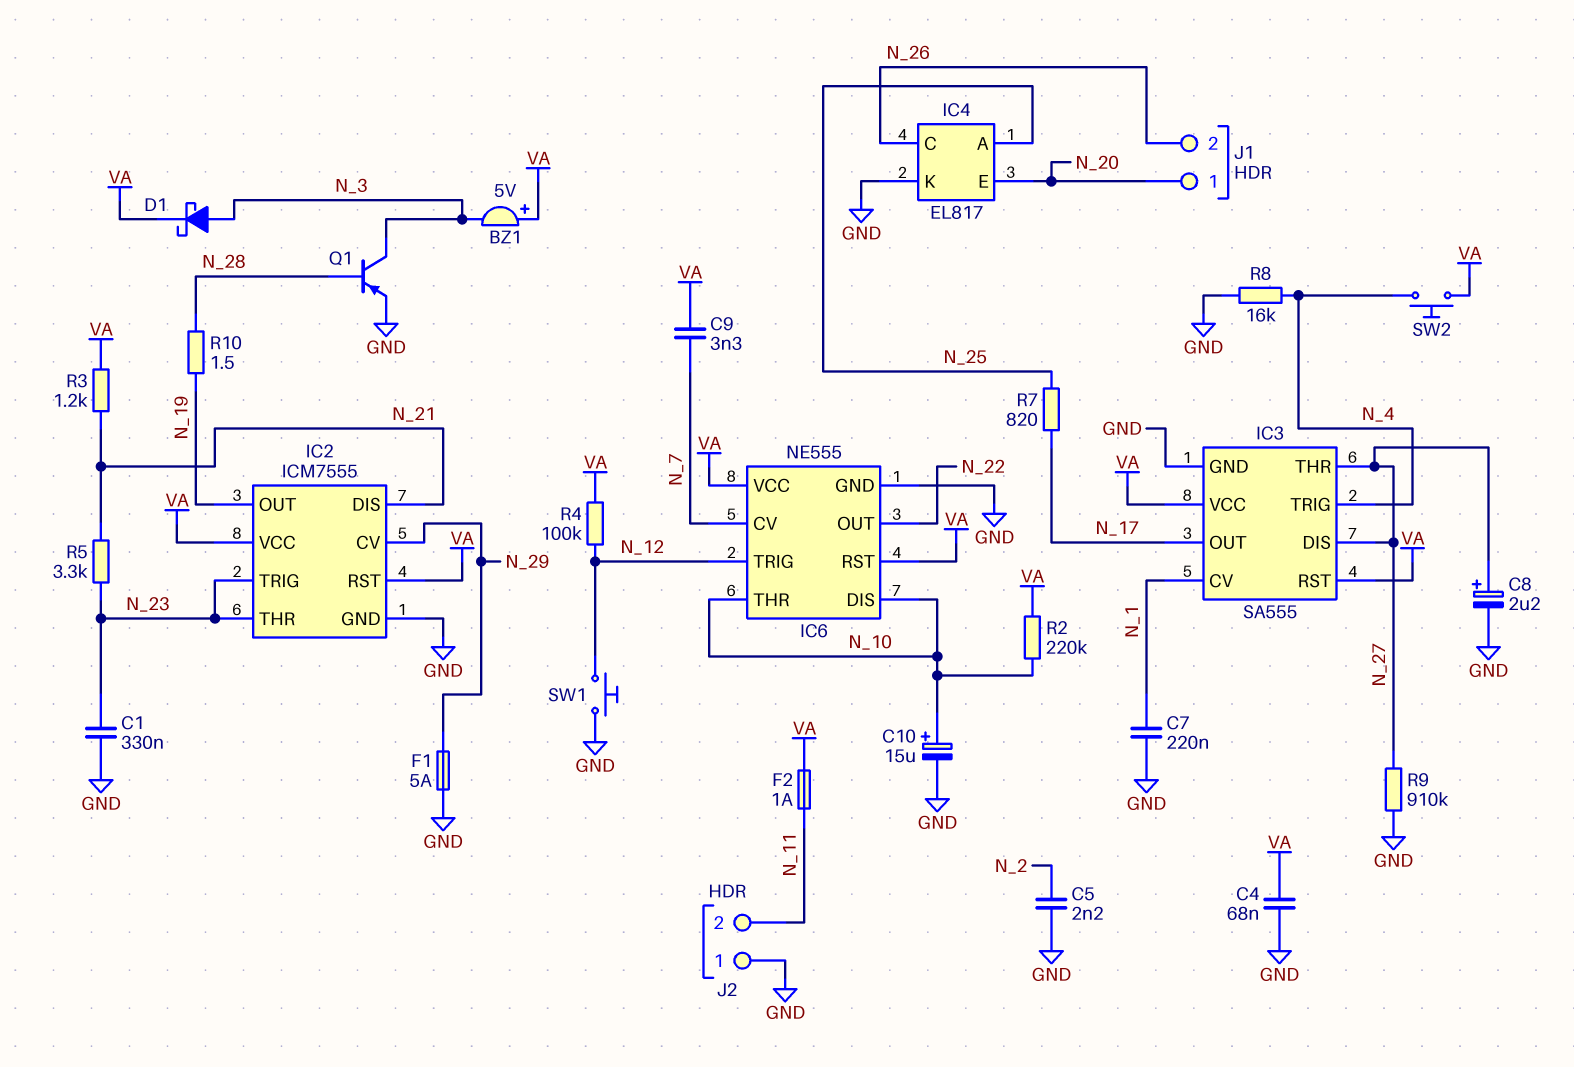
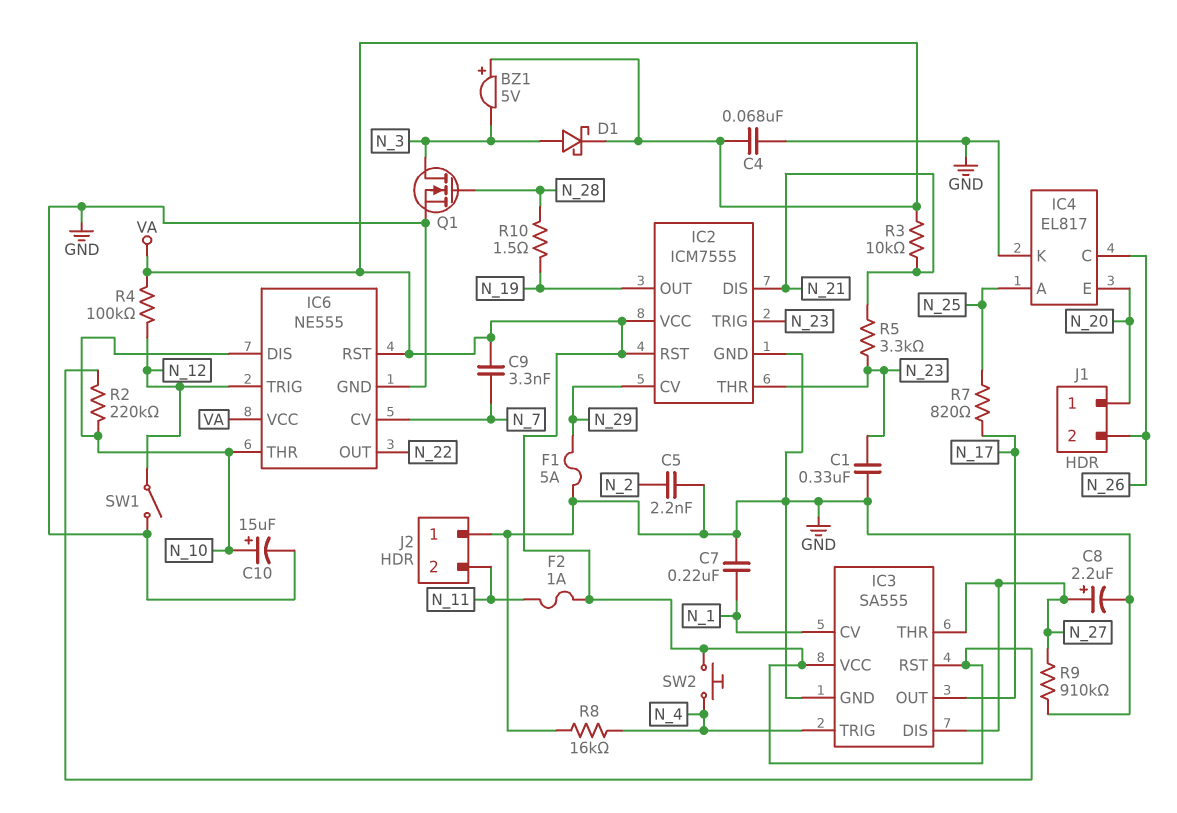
Q1: PNP (B N_28, C N_3, E GND) -> NMOS (G N_28, D N_3, S GND)
R3: 1.2k (N_21, VA) -> 10k (N_21, VA)
SW1: button (GND, N_12) -> switch (GND, N_12)

